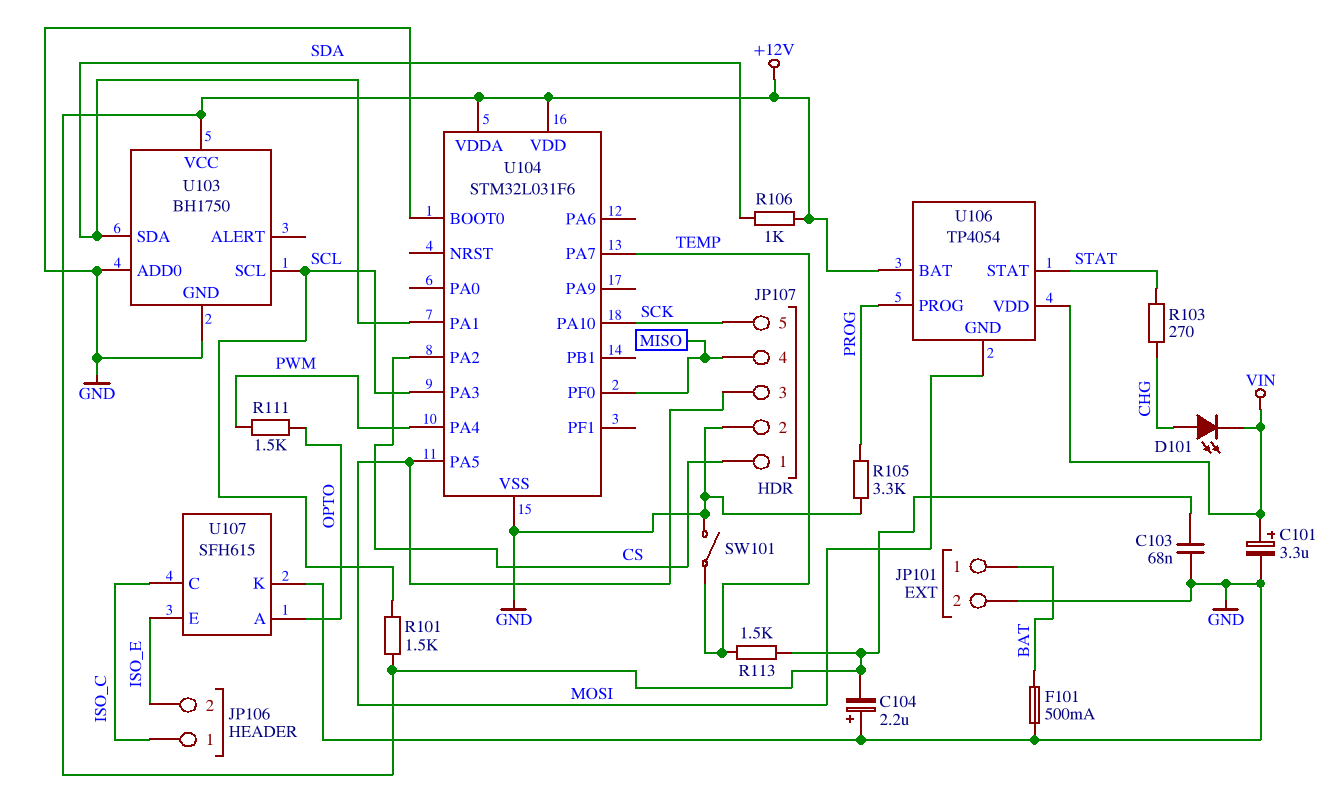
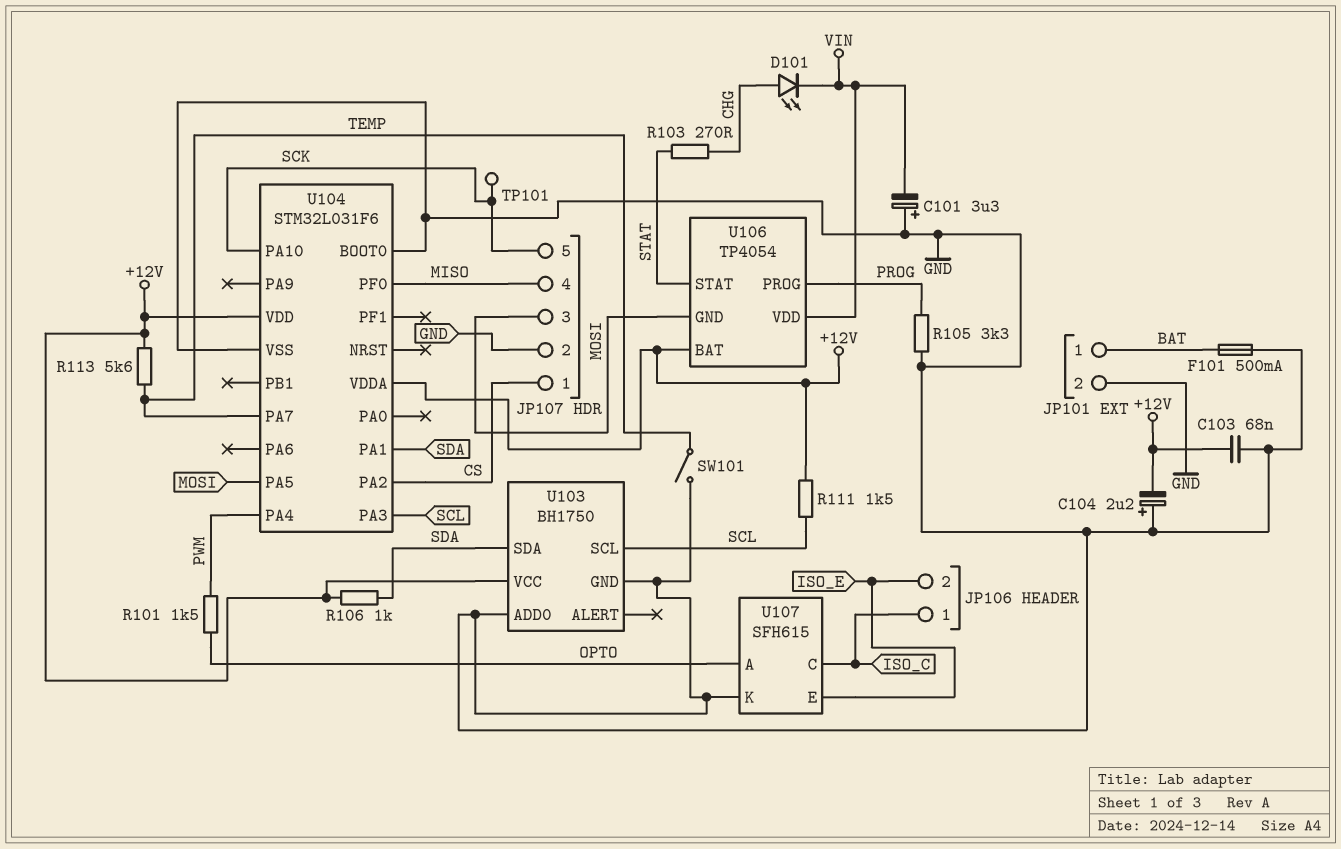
C101: 3.3uF (plus VIN, minus GND) -> 3.3uF (plus GND, minus VIN)
R101: 1.5k (+12V, SCL) -> 1.5k (OPTO, PWM)
R111: 1.5k (OPTO, PWM) -> 1.5k (+12V, SCL)
R113: 1.5k (+12V, TEMP) -> 5.6k (+12V, TEMP)
TP101: none -> test point (SCK)

